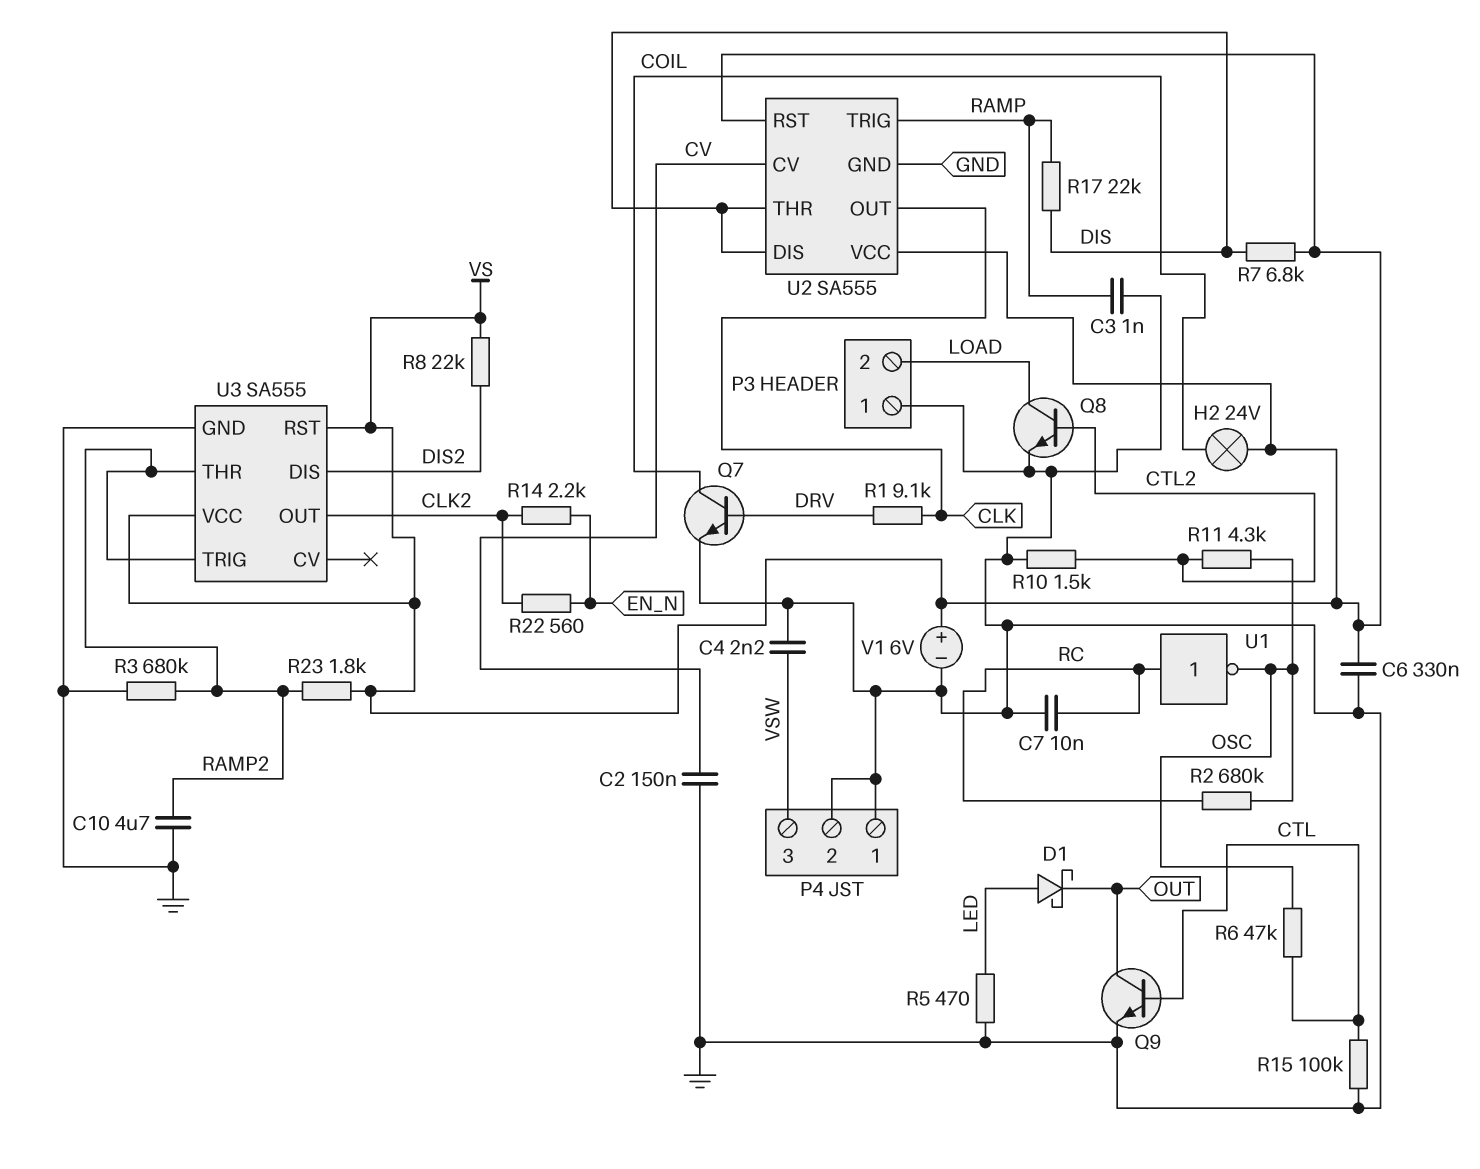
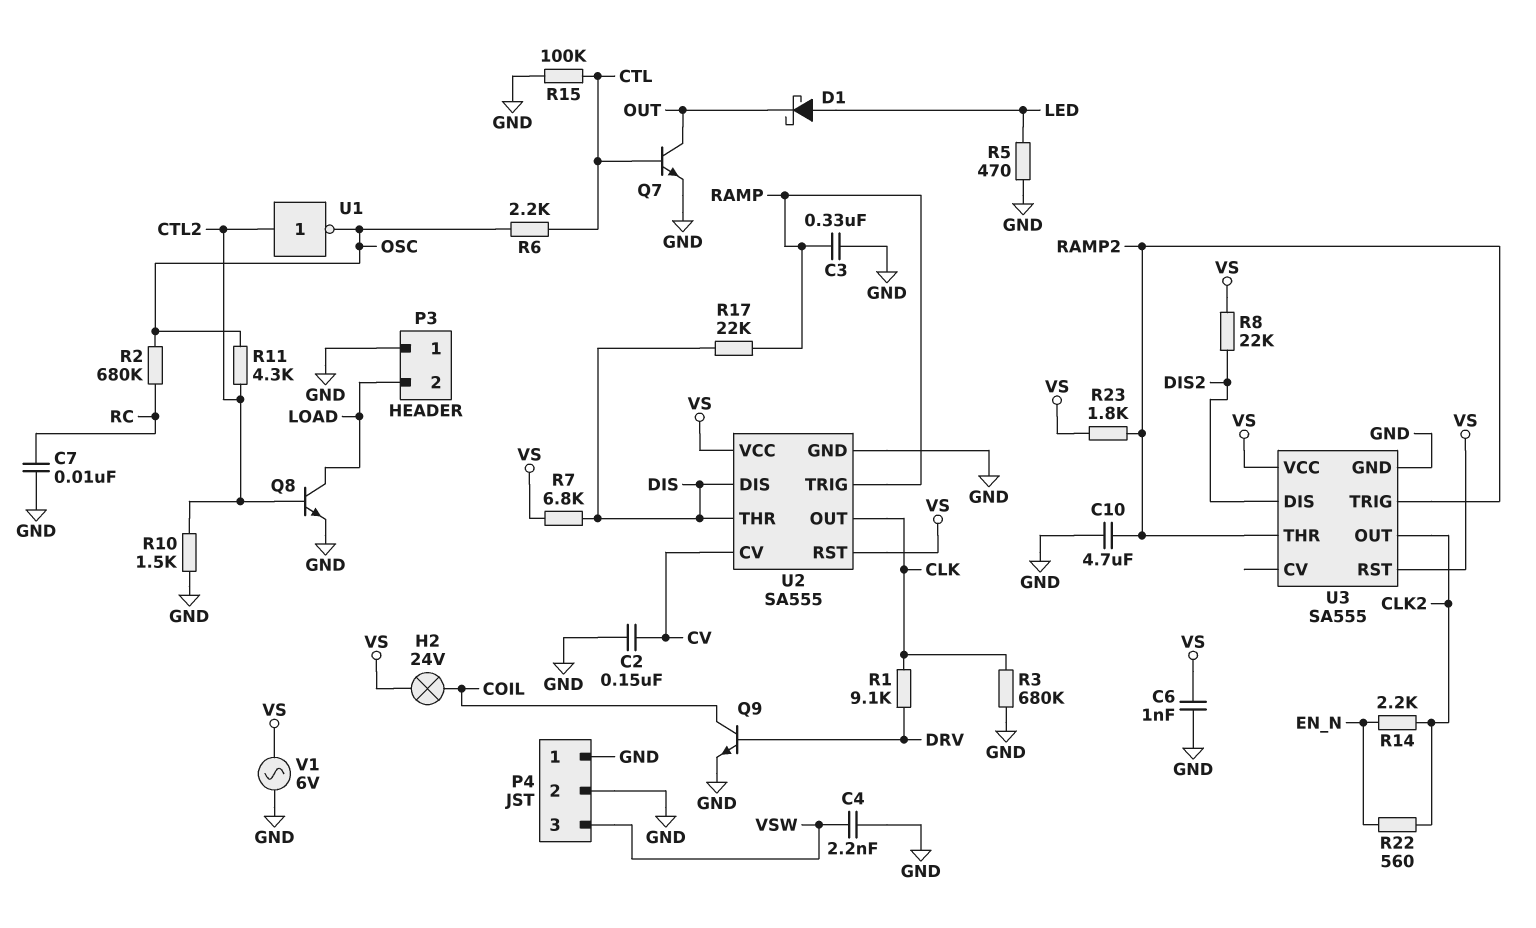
C3: 1nF (GND, RAMP) -> 330nF (GND, RAMP)
C6: 330nF (GND, VS) -> 1nF (GND, VS)
Q7: NPN (B DRV, C COIL, E GND) -> NPN (B CTL, C OUT, E GND)
Q9: NPN (B CTL, C OUT, E GND) -> NPN (B DRV, C COIL, E GND)
R3: 680k (GND, RAMP2) -> 680k (CLK, GND)
R6: 47k (CTL, OSC) -> 2.2k (CTL, OSC)
U1: NOT (in RC, out OSC) -> NOT (in CTL2, out OSC)
V1: 6V (plus VS, minus GND) -> AC 6V (GND, VS)

